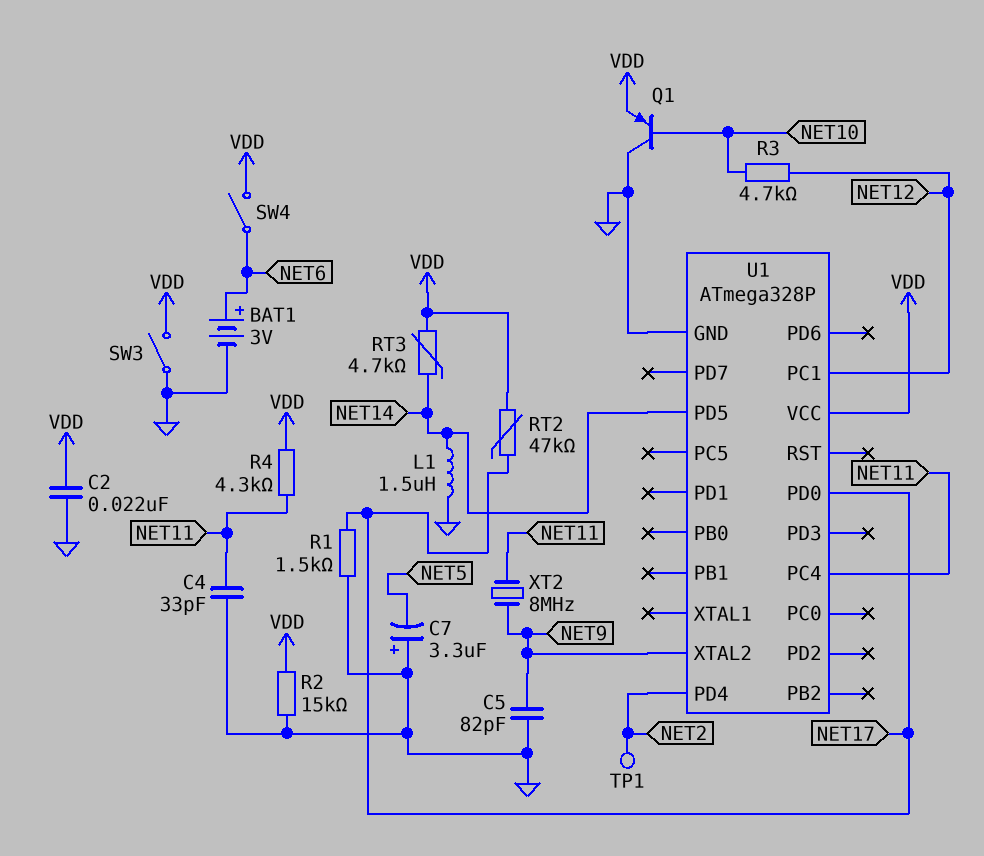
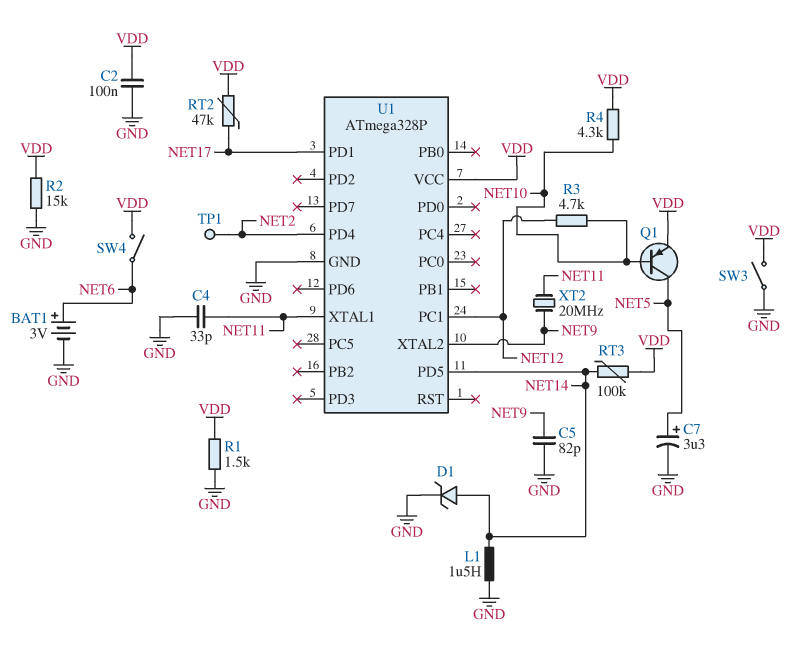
C2: 22nF (GND, VDD) -> 100nF (GND, VDD)
C7: 3.3uF (plus GND, minus NET5) -> 3.3uF (plus NET5, minus GND)
D1: none -> zener (A NET14, K GND)
Q1: PNP (B NET10, C GND, E VDD) -> PNP (B NET10, C NET5, E VDD)
R1: 1.5k (GND, NET17) -> 1.5k (GND, VDD)
R4: 4.3k (NET11, VDD) -> 4.3k (NET10, VDD)
RT3: 4.7k (NET14, VDD) -> 100k (NET14, VDD)
U1 pin PC4: NET11 -> none
U1 pin PD0: NET17 -> none
U1 pin PD1: none -> NET17
U1 pin XTAL1: none -> NET11
XT2: 8MHz (NET9, NET11) -> 20MHz (NET9, NET11)

